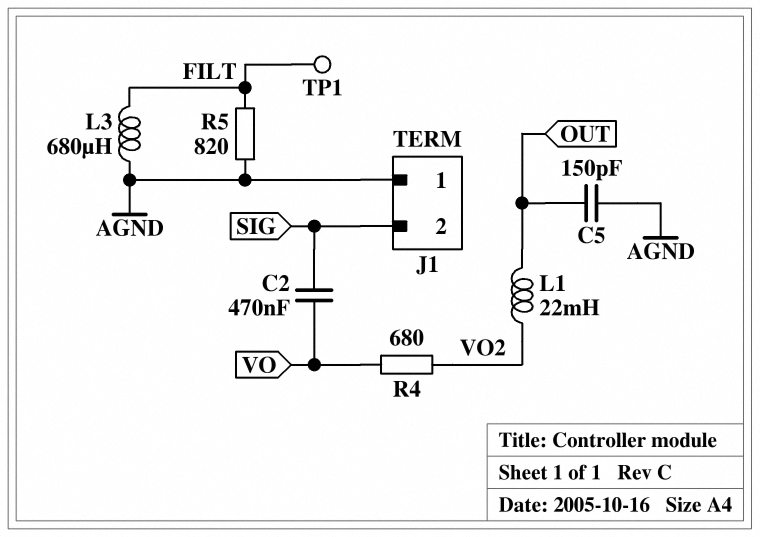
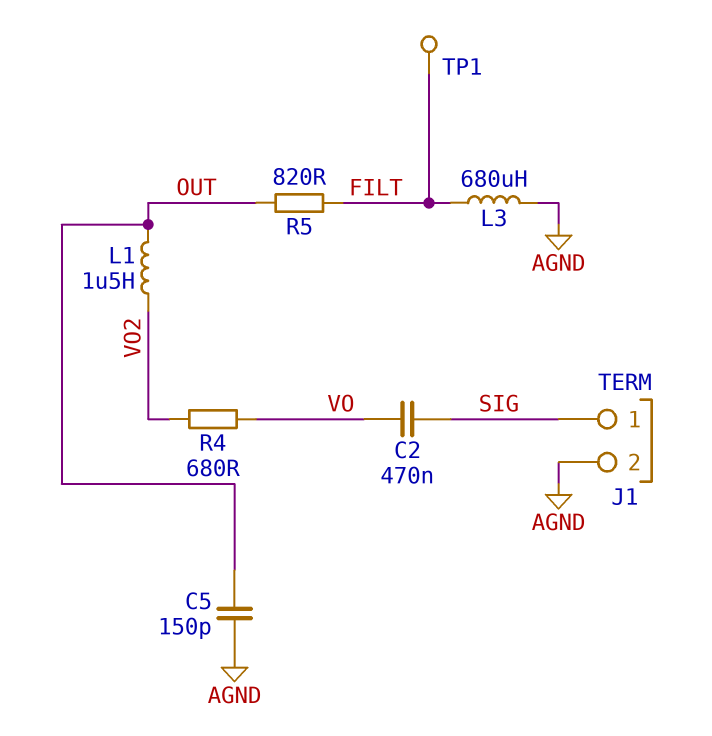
J1 pin 1: AGND -> SIG
J1 pin 2: SIG -> AGND
L1: 22mH (OUT, VO2) -> 1.5uH (OUT, VO2)
R5: 820 (AGND, FILT) -> 820 (FILT, OUT)

